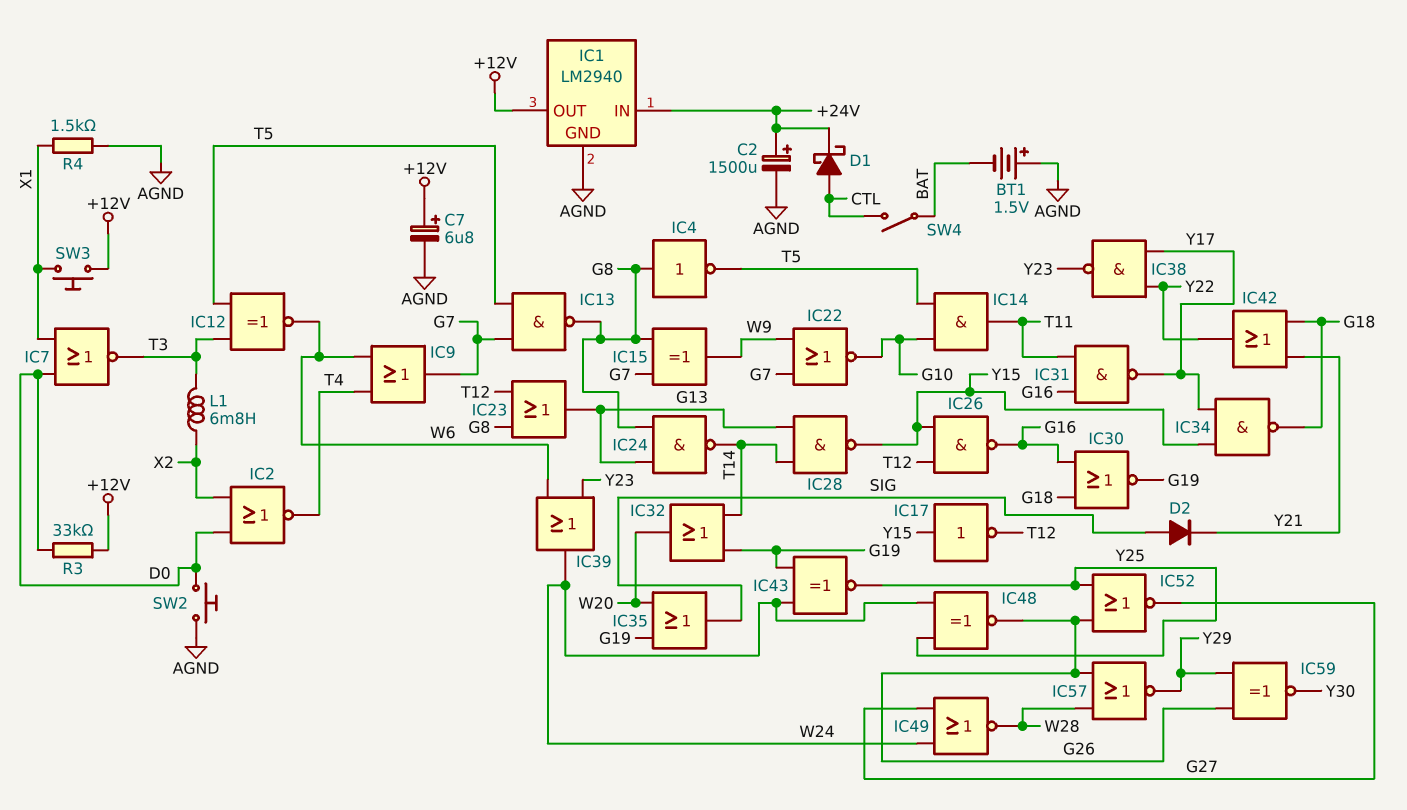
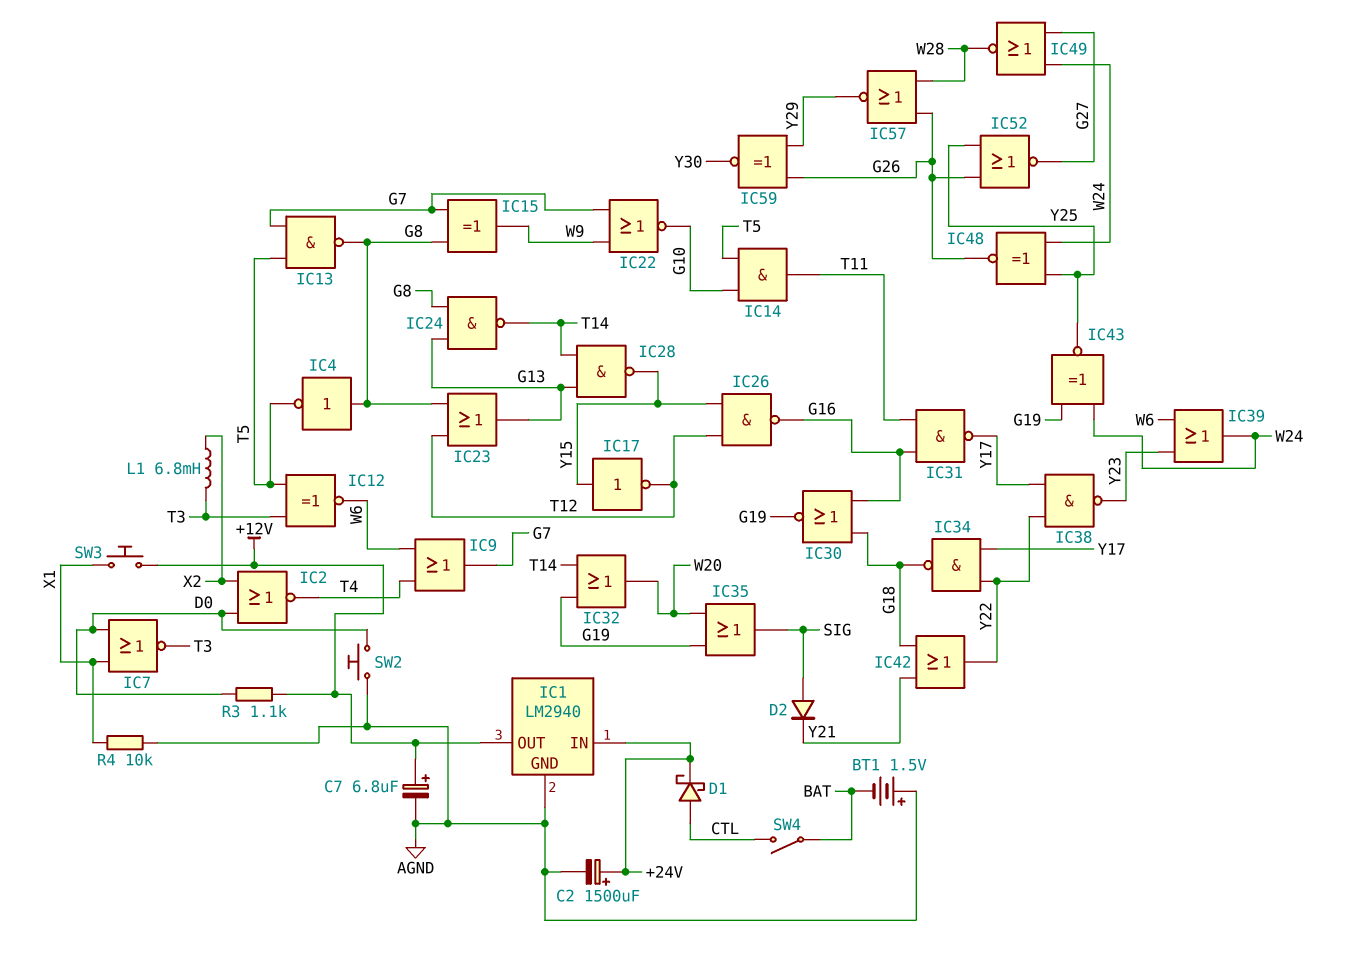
IC34: NAND (in Y15, in Y17, out G18) -> NAND (in Y17, in Y22, out G18)
R3: 33k (+12V, D0) -> 1.1k (+12V, D0)
R4: 1.5k (AGND, X1) -> 10k (AGND, X1)

